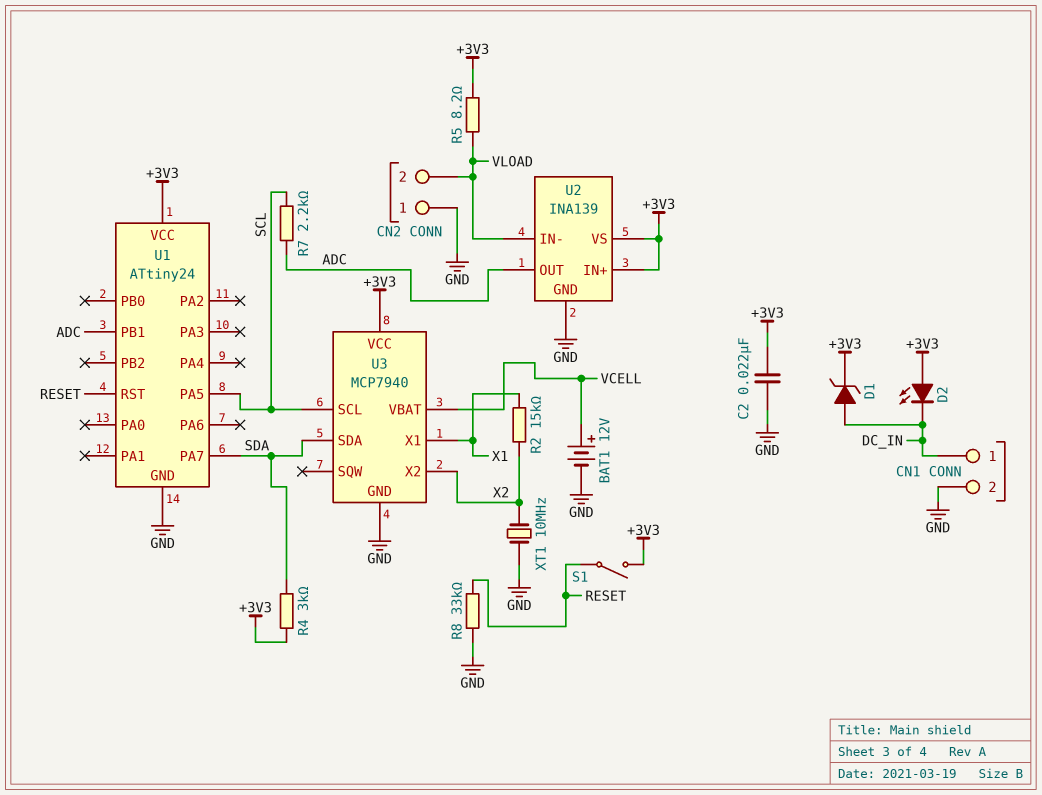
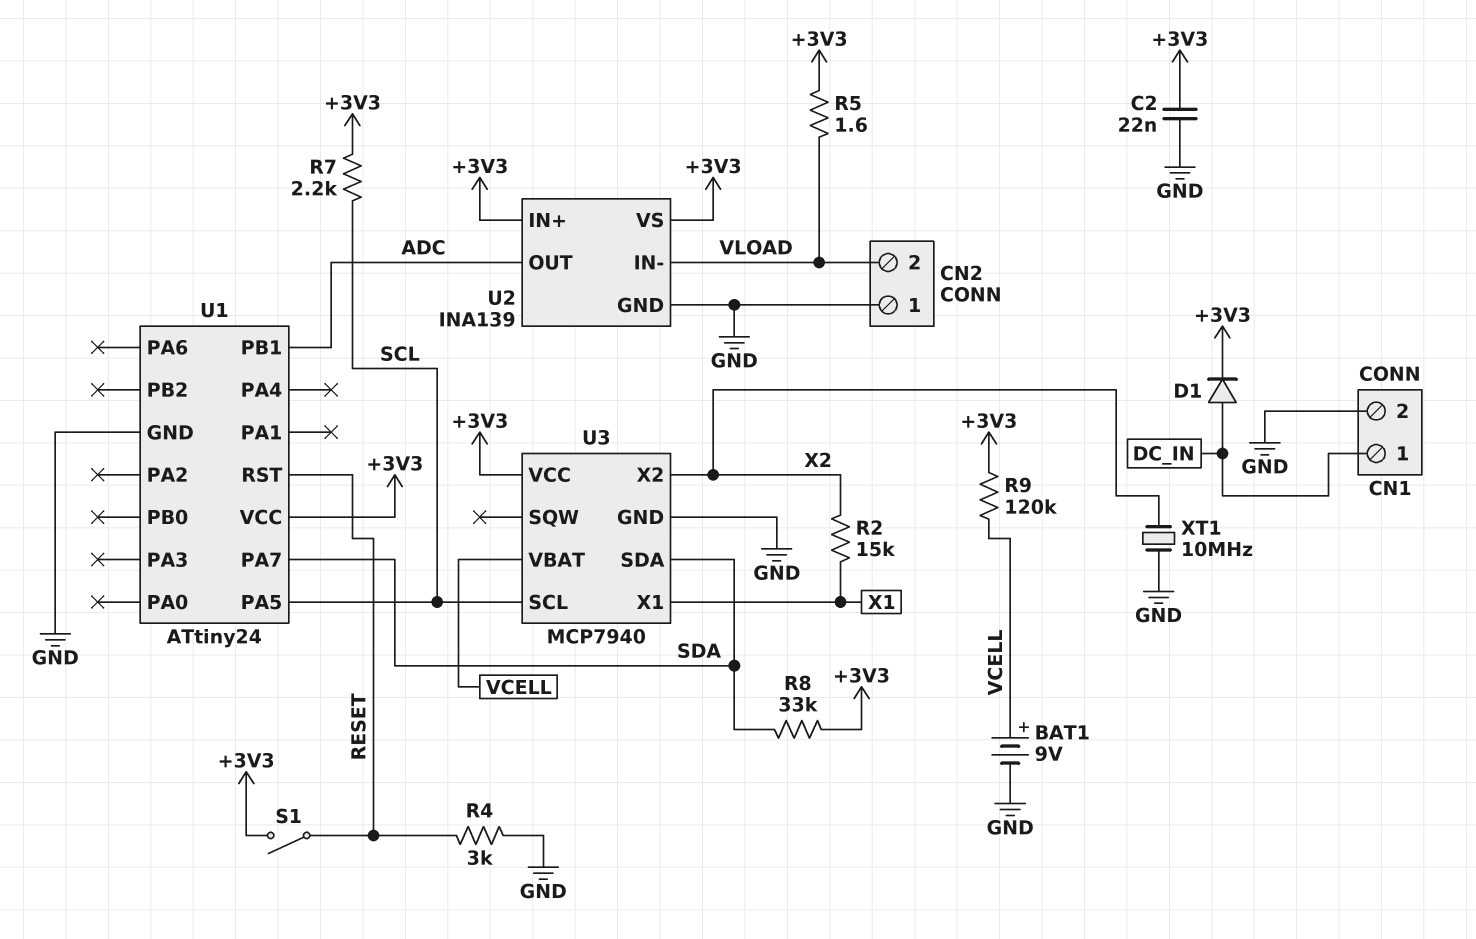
BAT1: 12V (plus VCELL, minus GND) -> 9V (plus VCELL, minus GND)
D1: zener (A DC_IN, K +3V3) -> diode (A DC_IN, K +3V3)
D2: LED (A +3V3, K DC_IN) -> none
R4: 3k (+3V3, SDA) -> 3k (GND, RESET)
R5: 8.2 (+3V3, VLOAD) -> 1.6 (+3V3, VLOAD)
R7: 2.2k (ADC, SCL) -> 2.2k (+3V3, SCL)
R8: 33k (GND, RESET) -> 33k (+3V3, SDA)
R9: none -> 120k (+3V3, VCELL)

